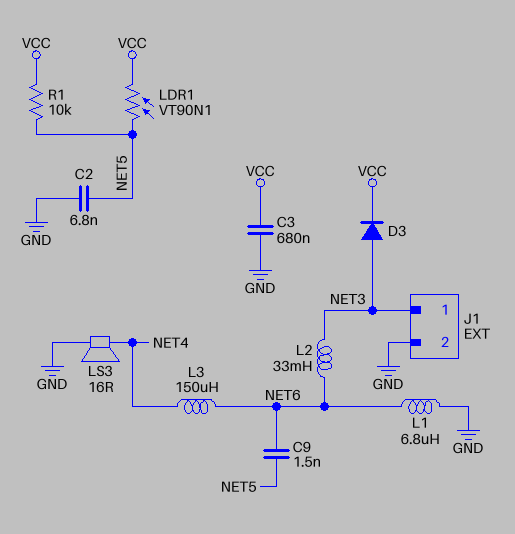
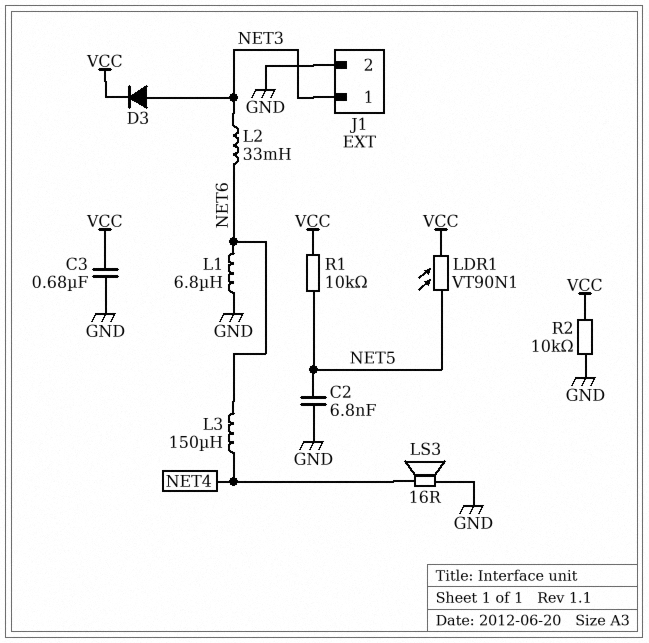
C9: 1.5nF (NET5, NET6) -> none
R2: none -> 10k (GND, VCC)

